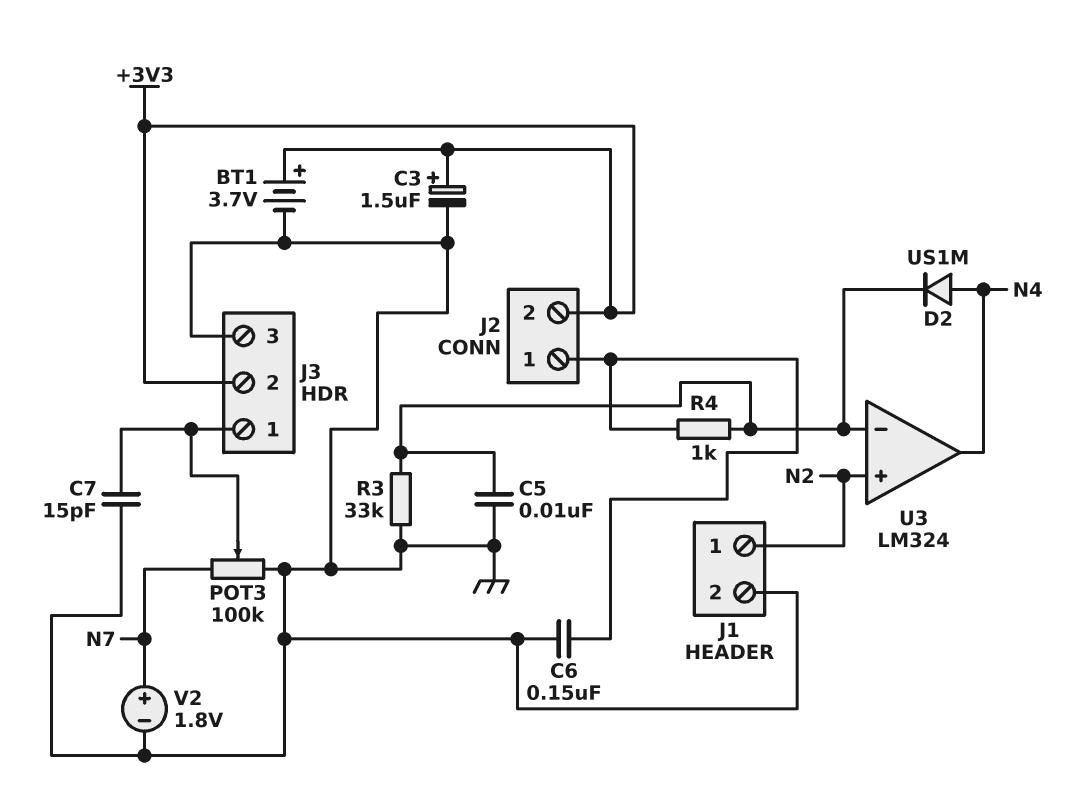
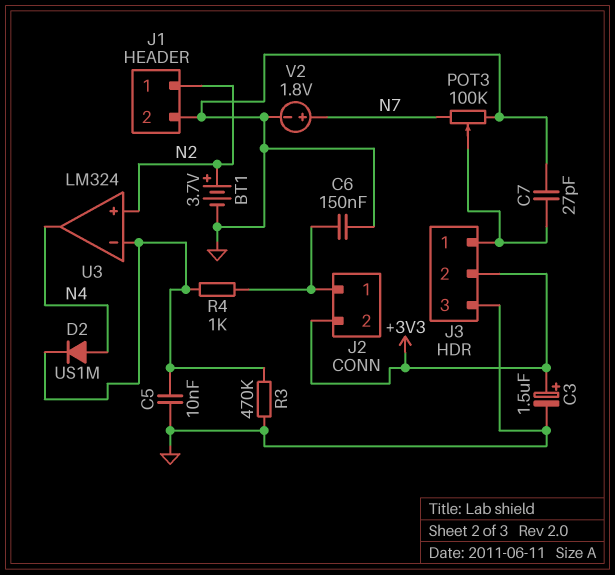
BT1: 3.7V (plus +3V3, minus GND) -> 3.7V (plus N2, minus GND)
C7: 15pF (GND, J3/1) -> 27pF (GND, J3/1)
R3: 33k (GND, U3/in-) -> 470k (GND, U3/in-)

